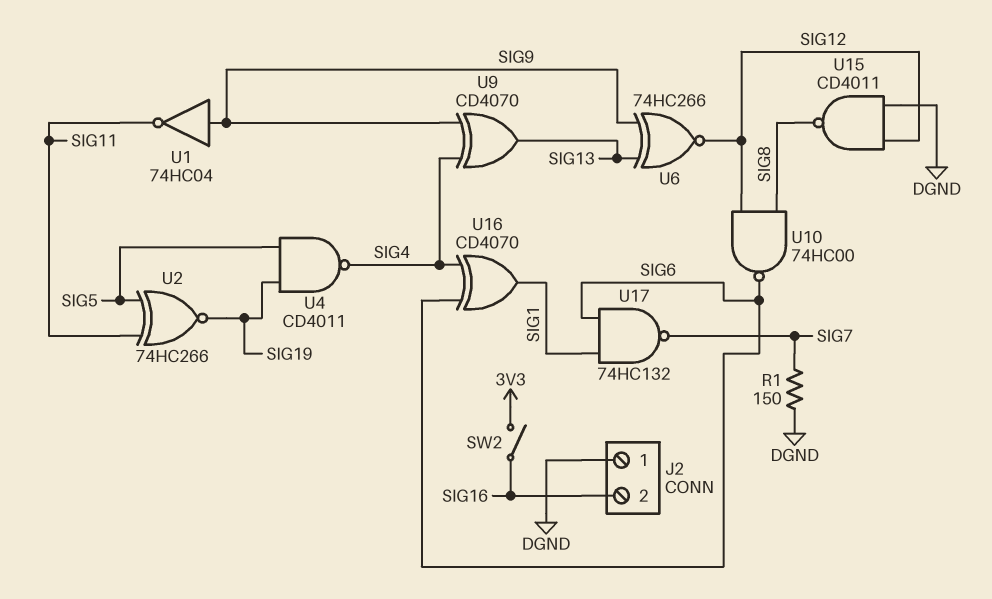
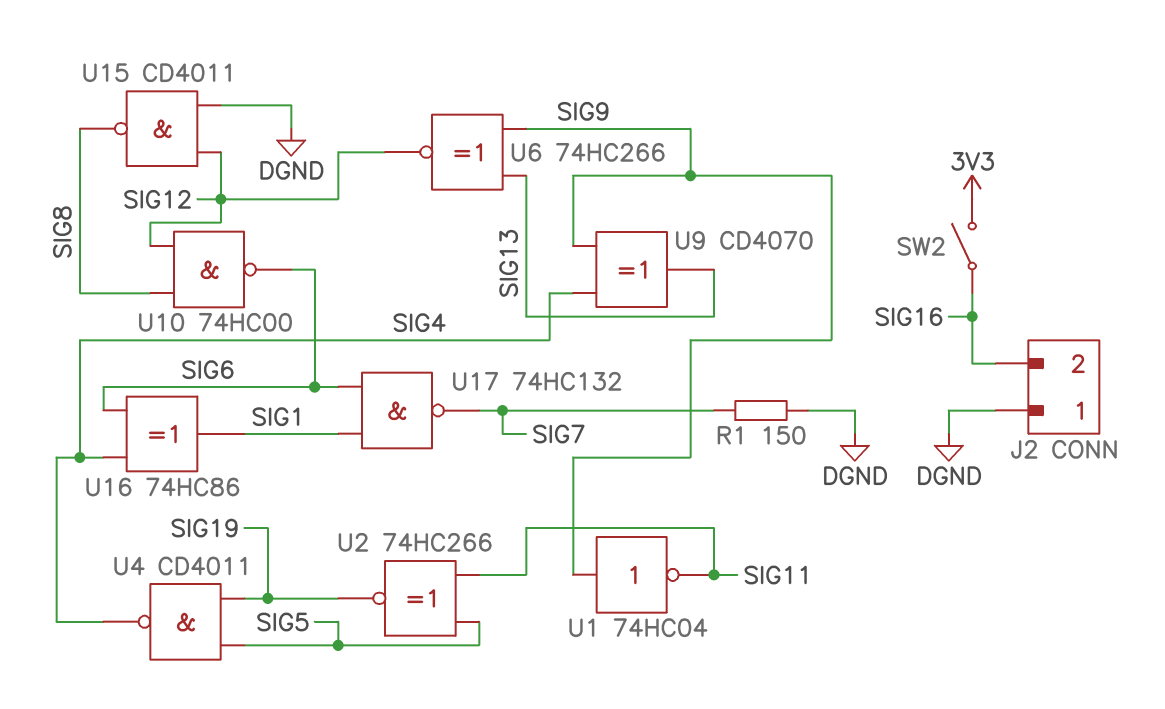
U16: XOR CD4070 (in SIG4, in SIG6, out SIG1) -> XOR 74HC86 (in SIG4, in SIG6, out SIG1)

